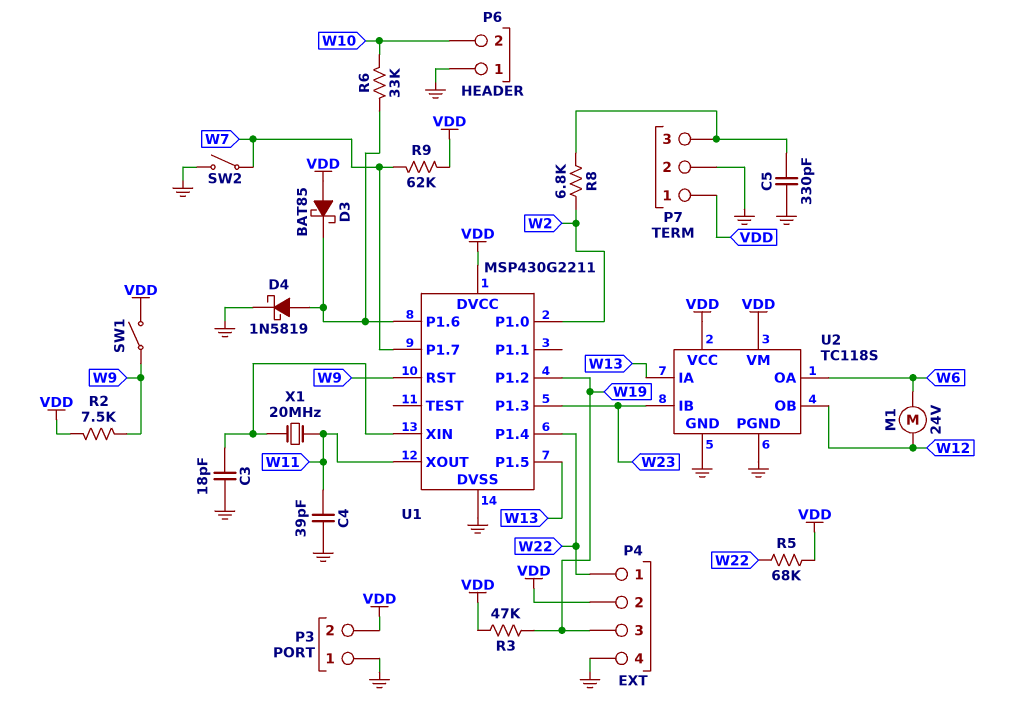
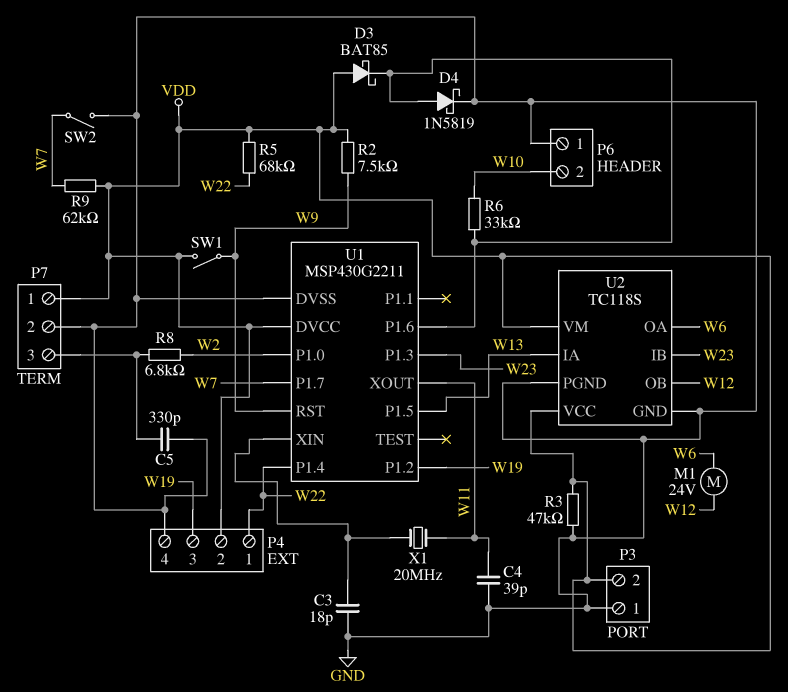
R3: 47k (VDD, W19) -> 47k (GND, VDD)

